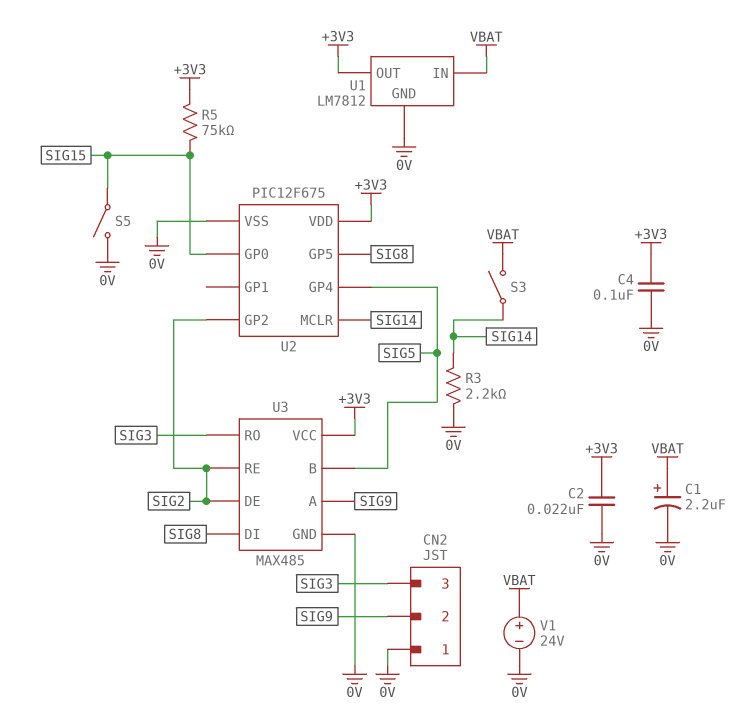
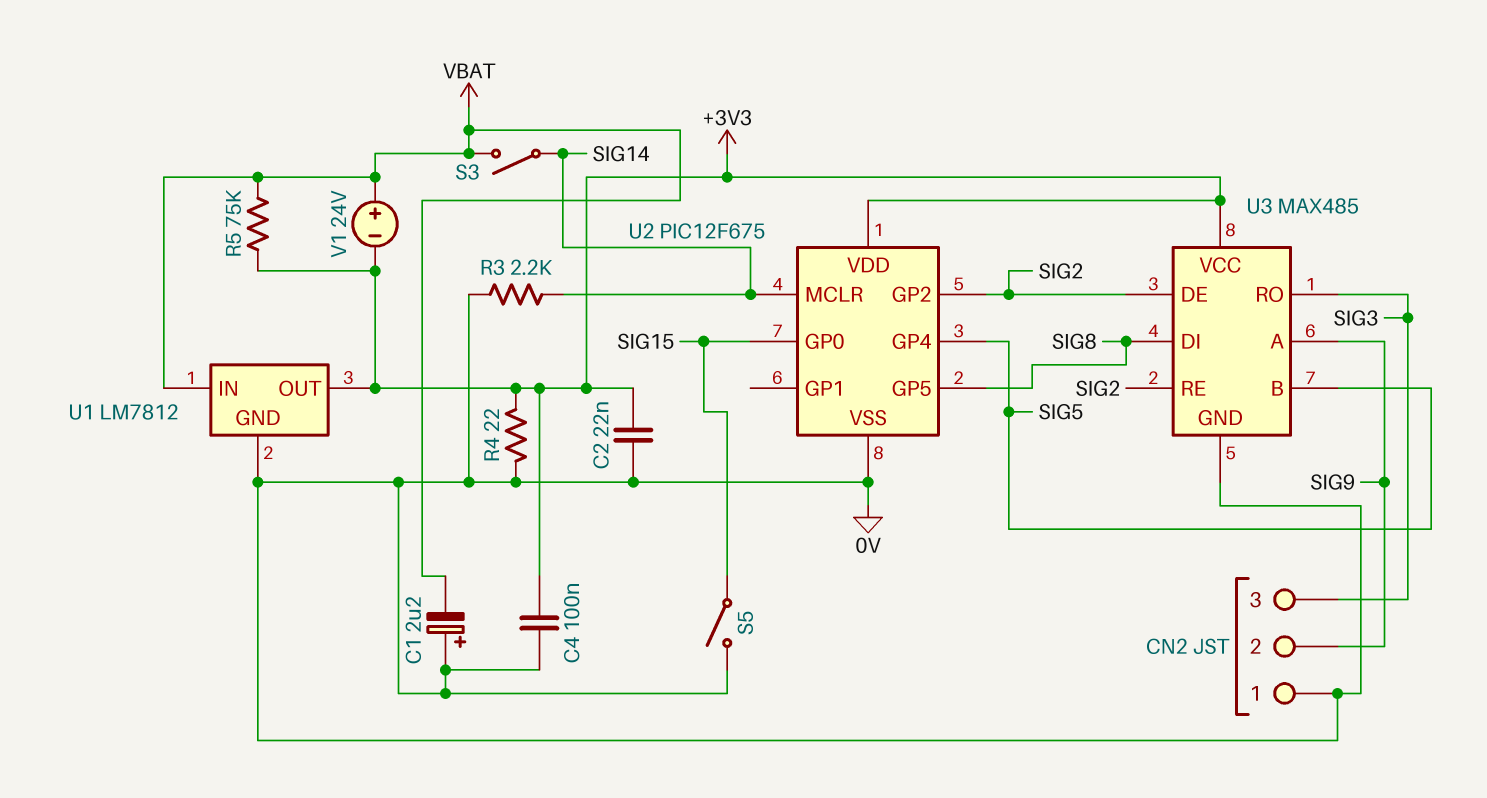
C1: 2.2uF (plus VBAT, minus 0V) -> 2.2uF (plus 0V, minus VBAT)
R4: none -> 22 (+3V3, 0V)
R5: 75k (+3V3, SIG15) -> 75k (+3V3, VBAT)
V1: 24V (plus VBAT, minus 0V) -> 24V (plus VBAT, minus +3V3)

